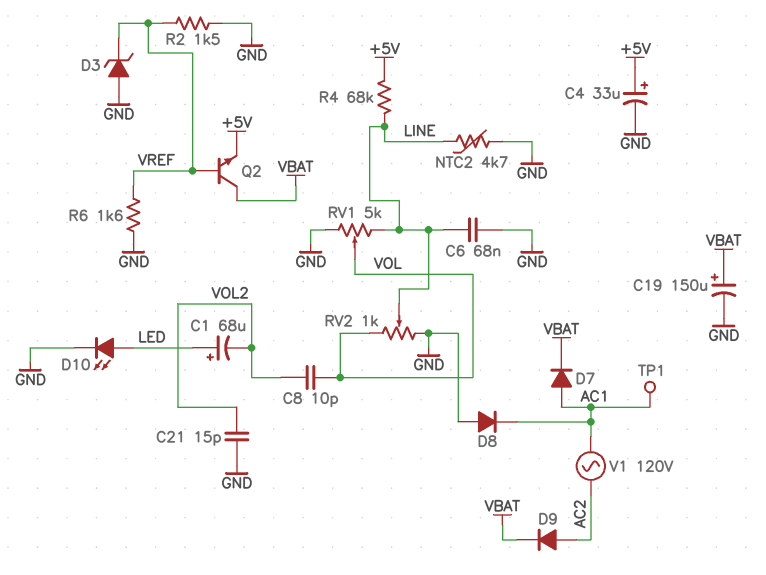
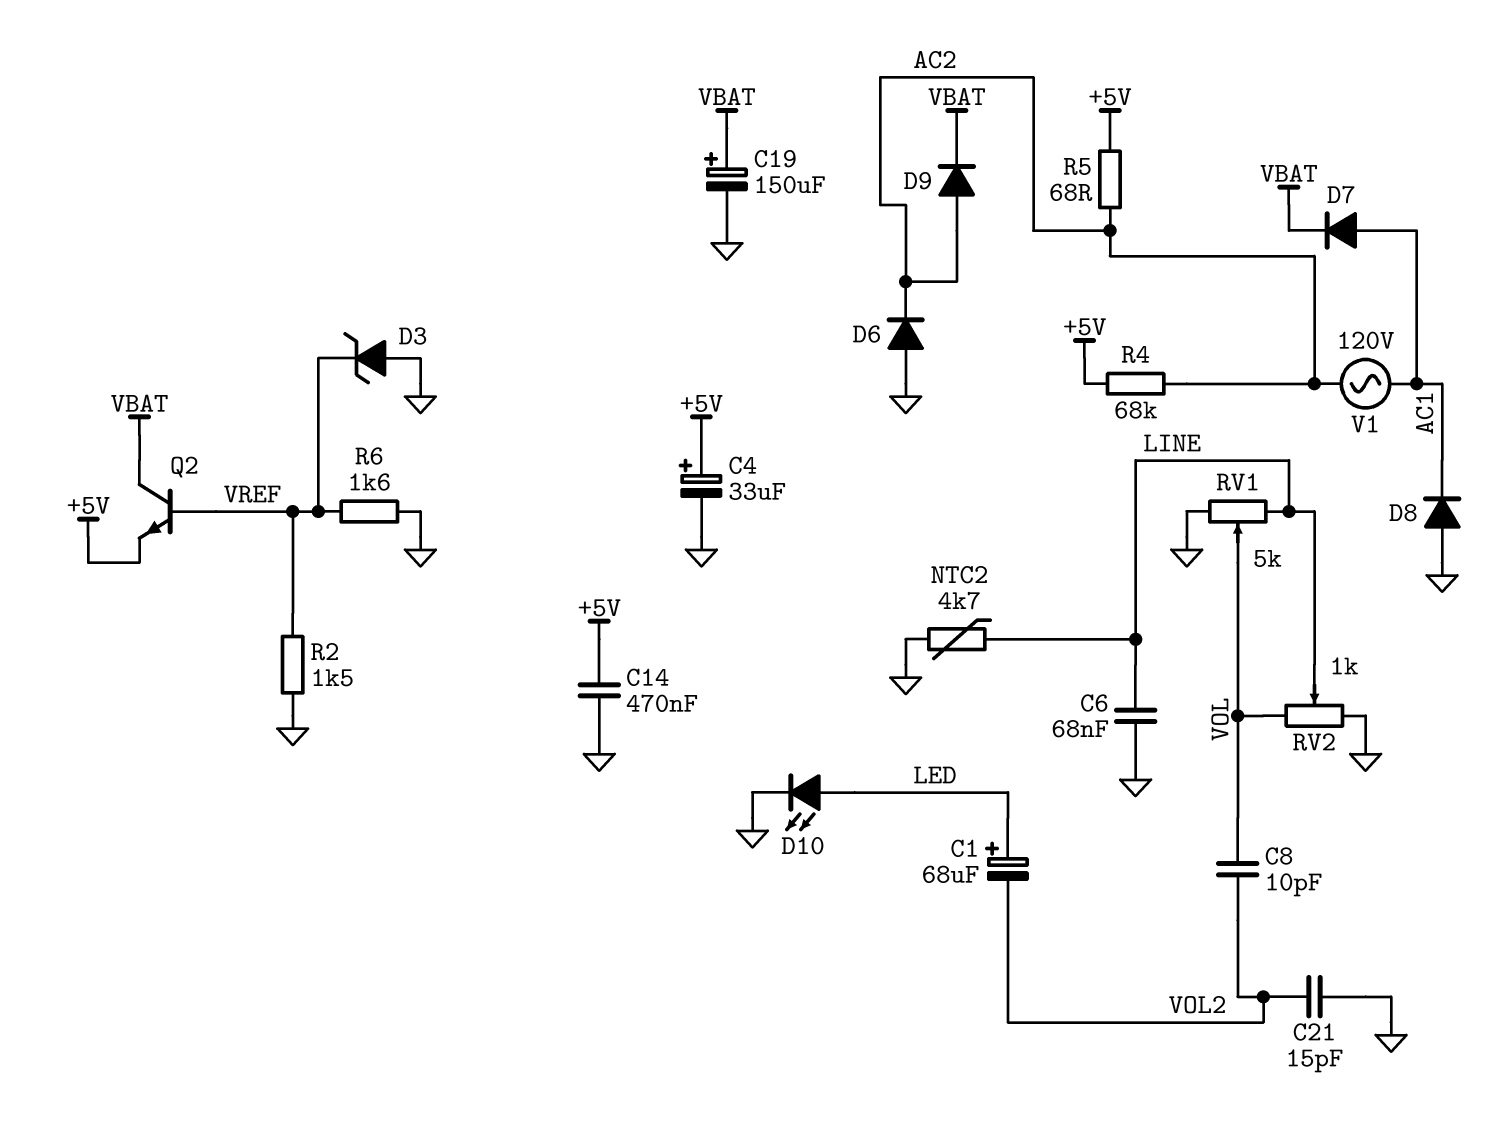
C14: none -> 470nF (+5V, GND)
D6: none -> diode (A GND, K AC2)
R4: 68k (+5V, LINE) -> 68k (+5V, AC2)
R5: none -> 68 (+5V, AC2)
TP1: test point (AC1) -> none

